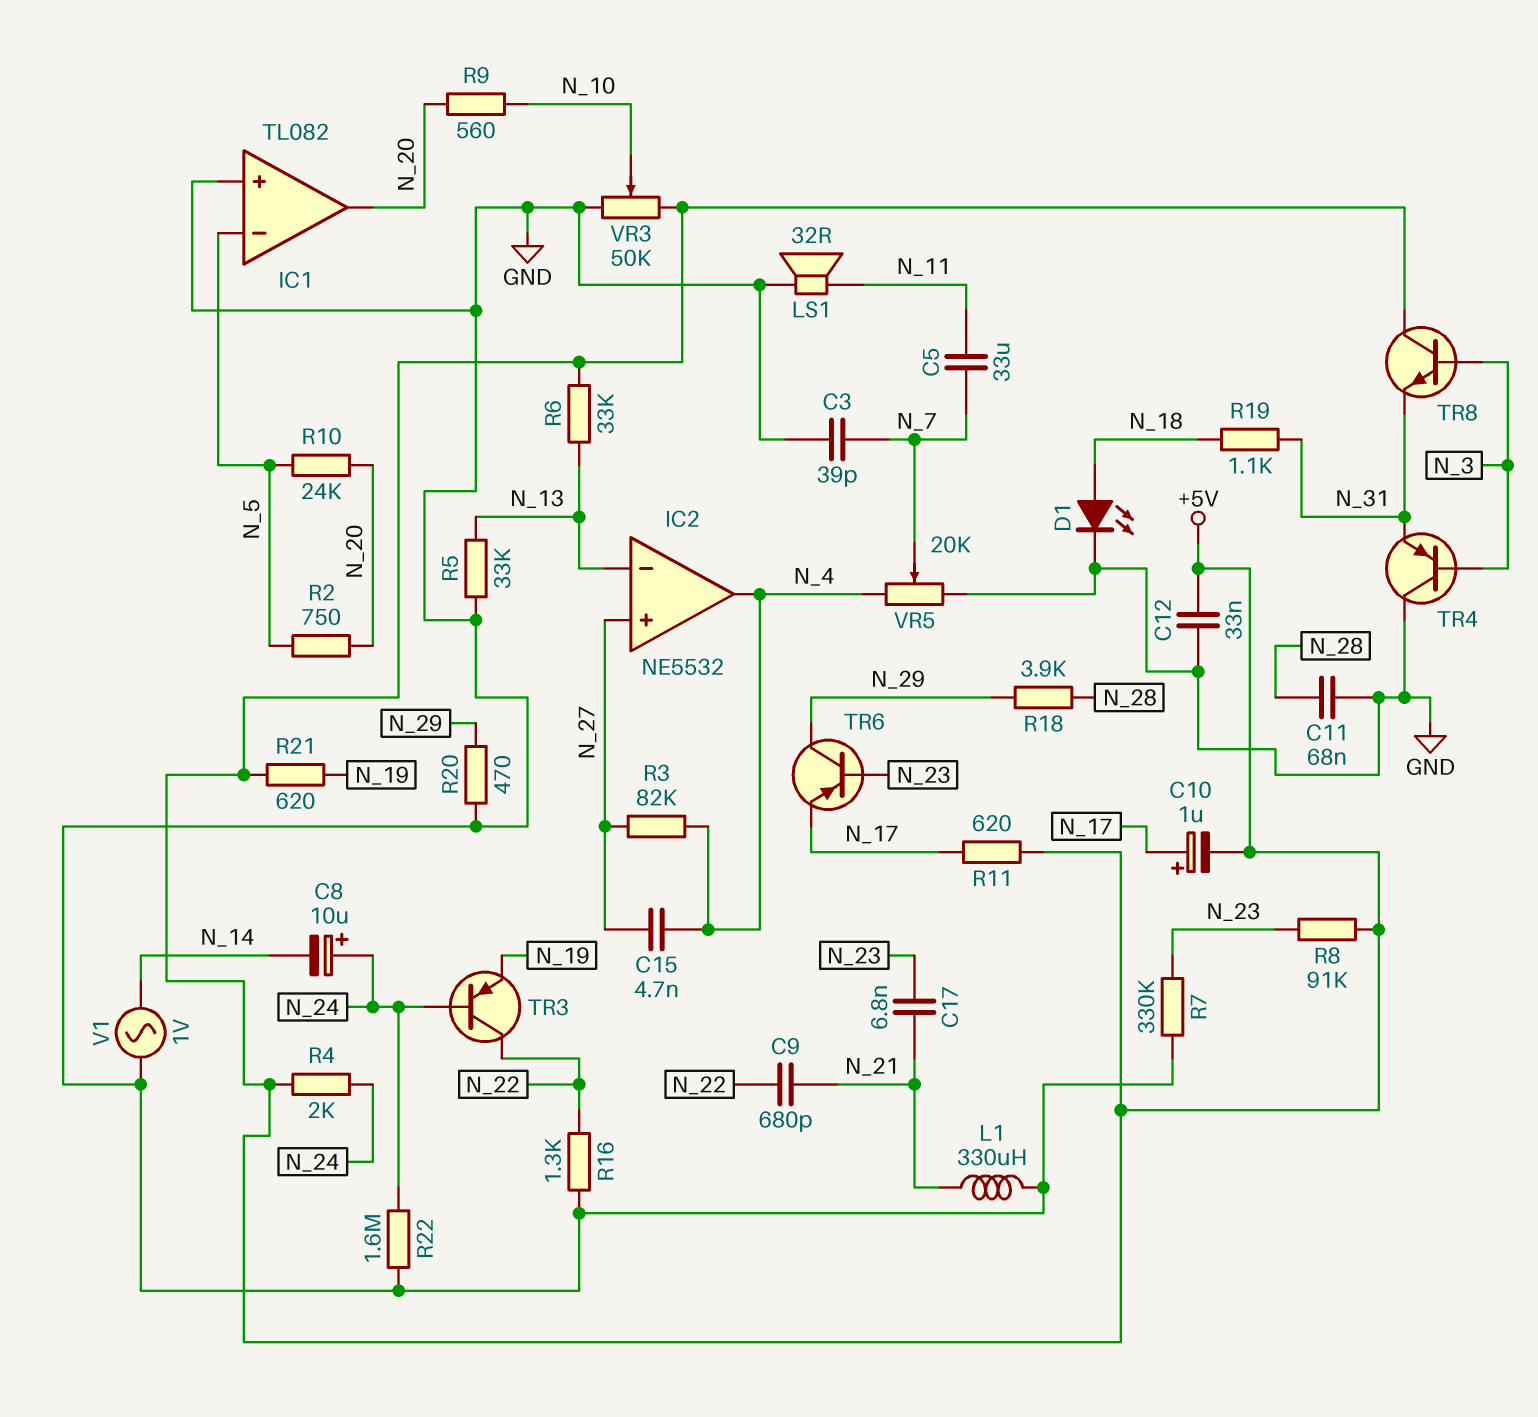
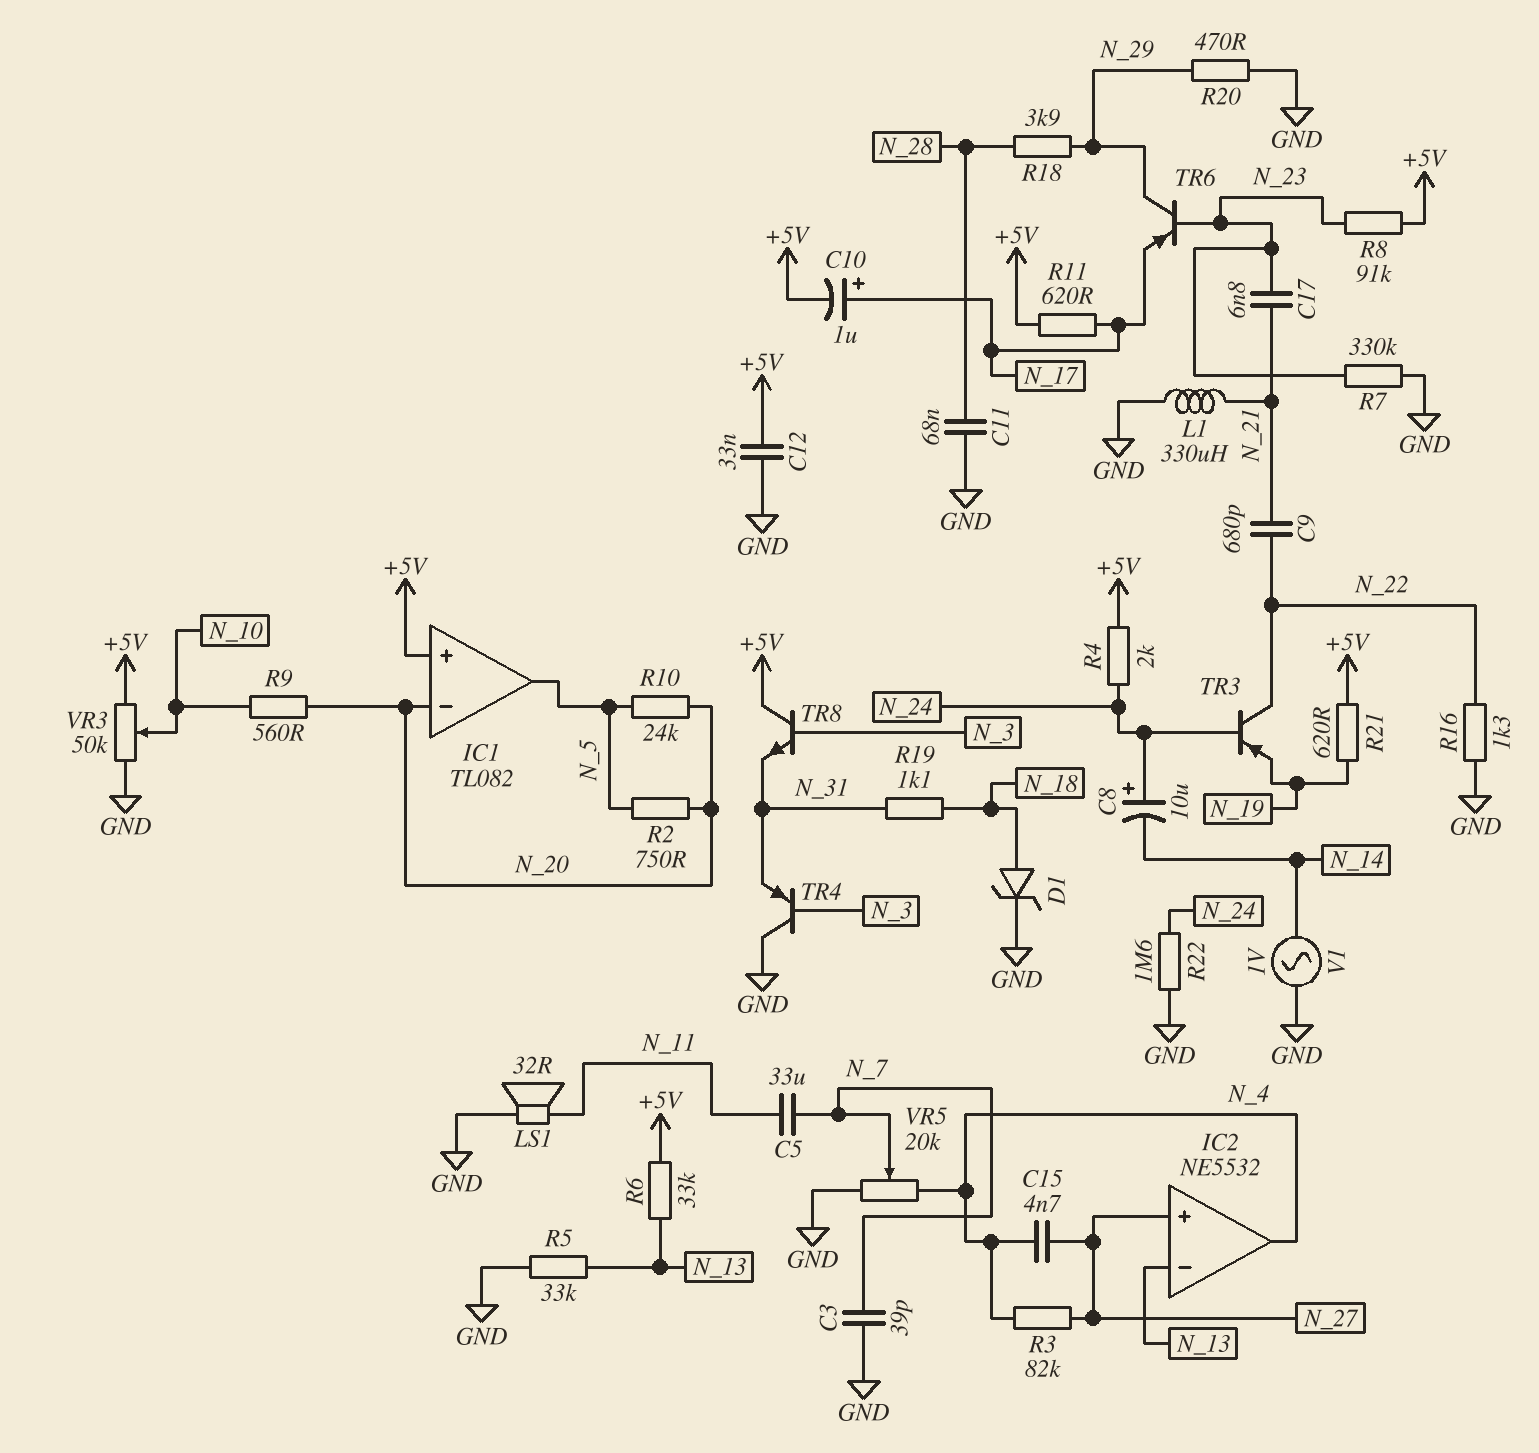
D1: LED (A N_18, K GND) -> zener (A N_18, K GND)
IC1 pin in+: GND -> +5V
IC1 pin in-: N_5 -> N_20
IC1 pin out: N_20 -> N_5

